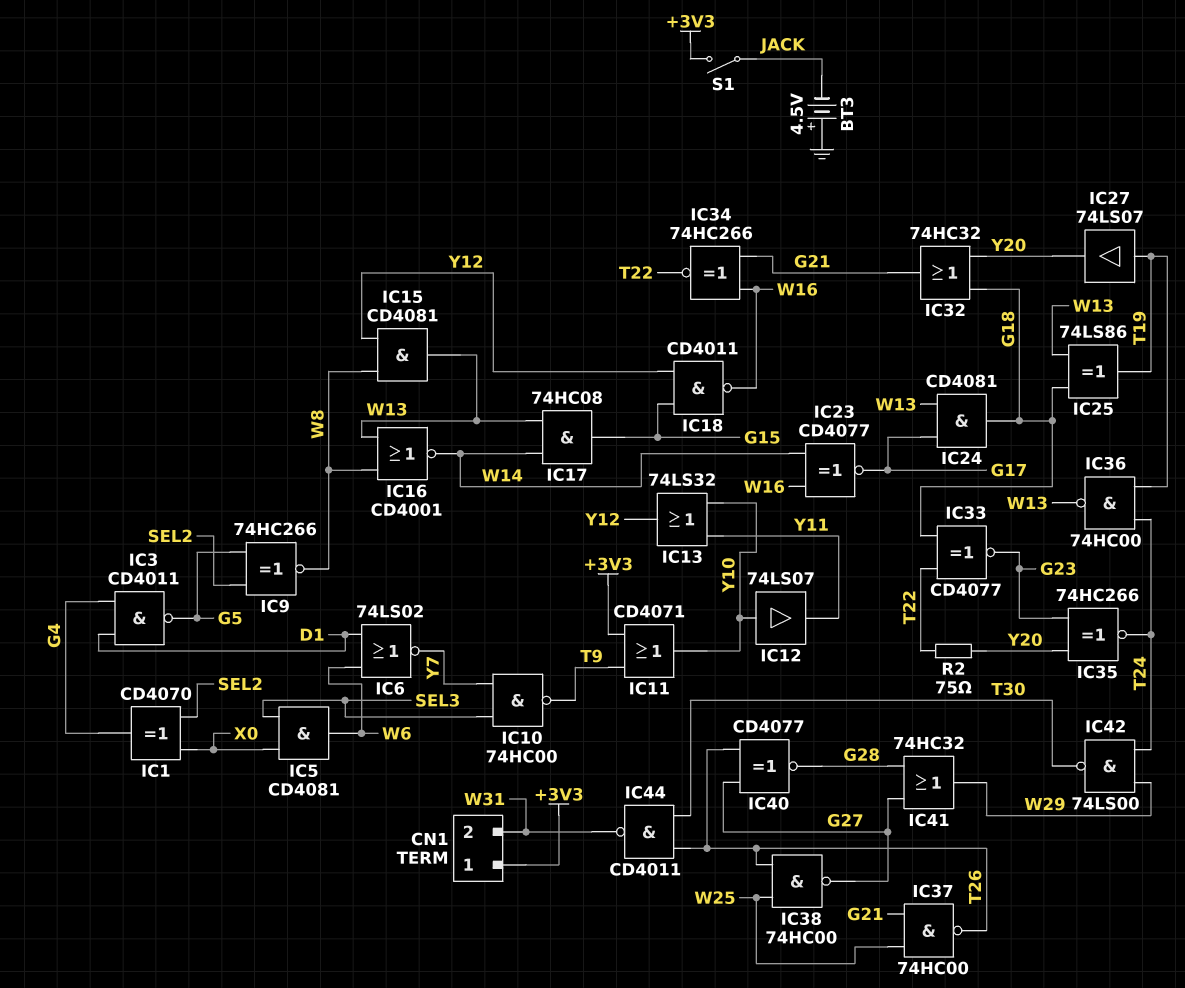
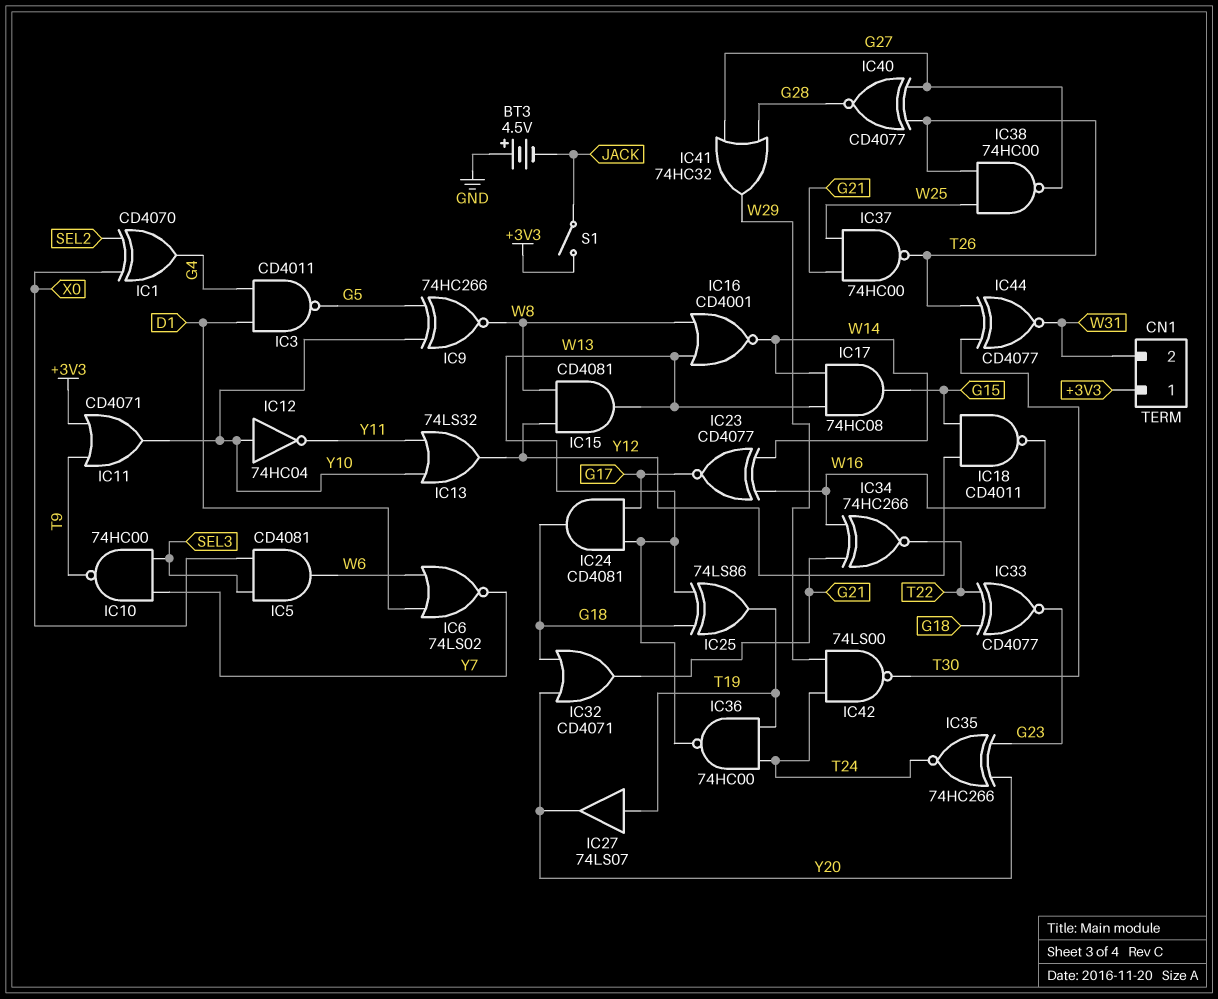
IC9: XNOR 74HC266 (in G5, in SEL2, out W8) -> XNOR 74HC266 (in G5, in Y10, out W8)
IC12: buffer 74LS07 (in Y10, out Y11) -> NOT 74HC04 (in Y10, out Y11)
IC32: OR 74HC32 (in G18, in Y20, out G21) -> OR CD4071 (in G18, in Y20, out G21)
IC44: NAND CD4011 (in T26, in T30, out W31) -> XNOR CD4077 (in T26, in T30, out W31)
R2: 75 (T22, Y20) -> none

